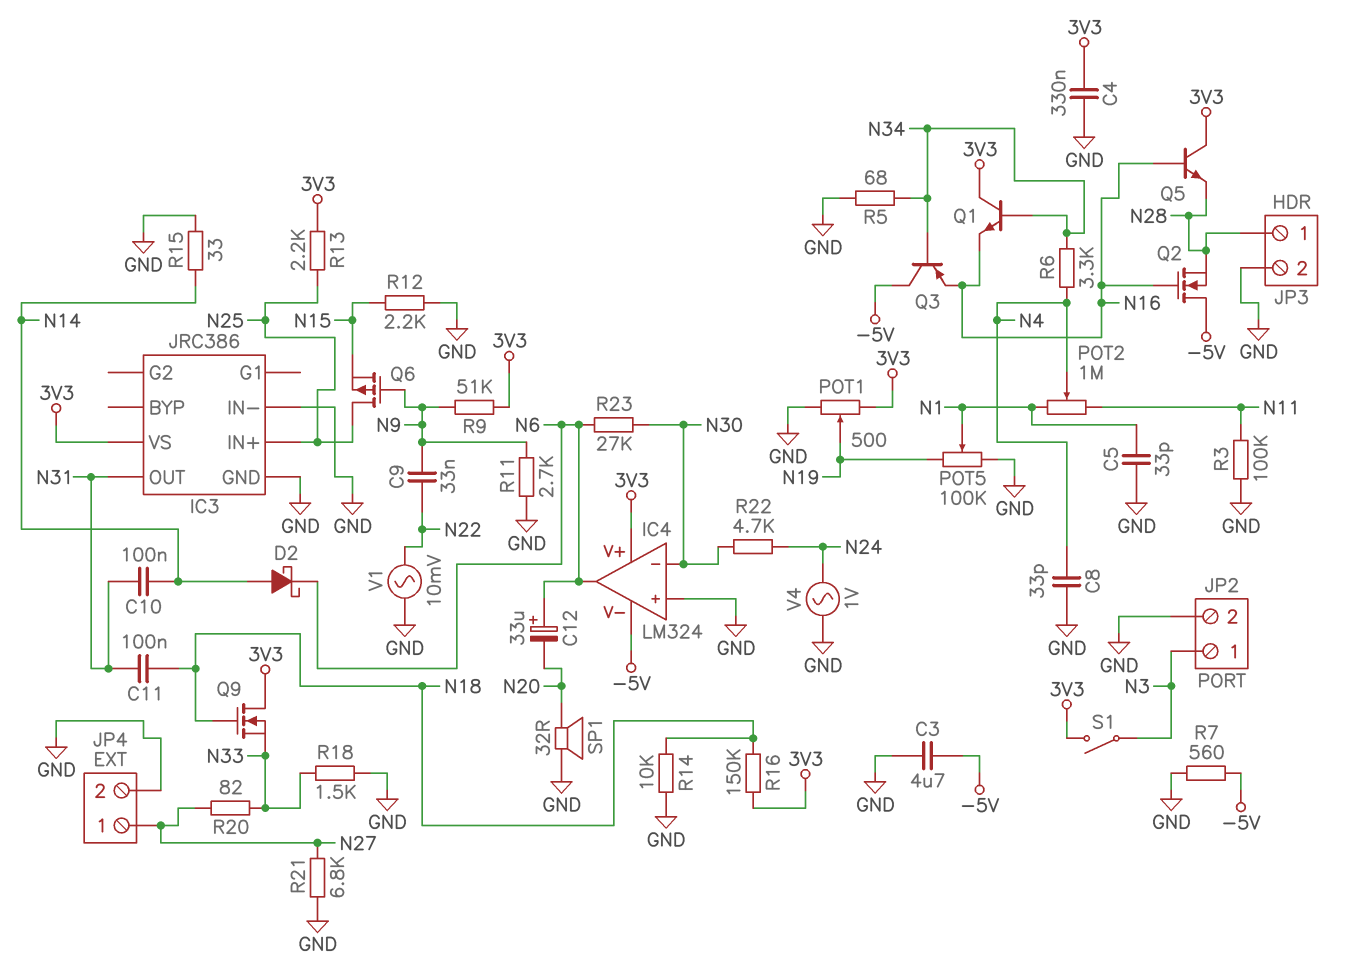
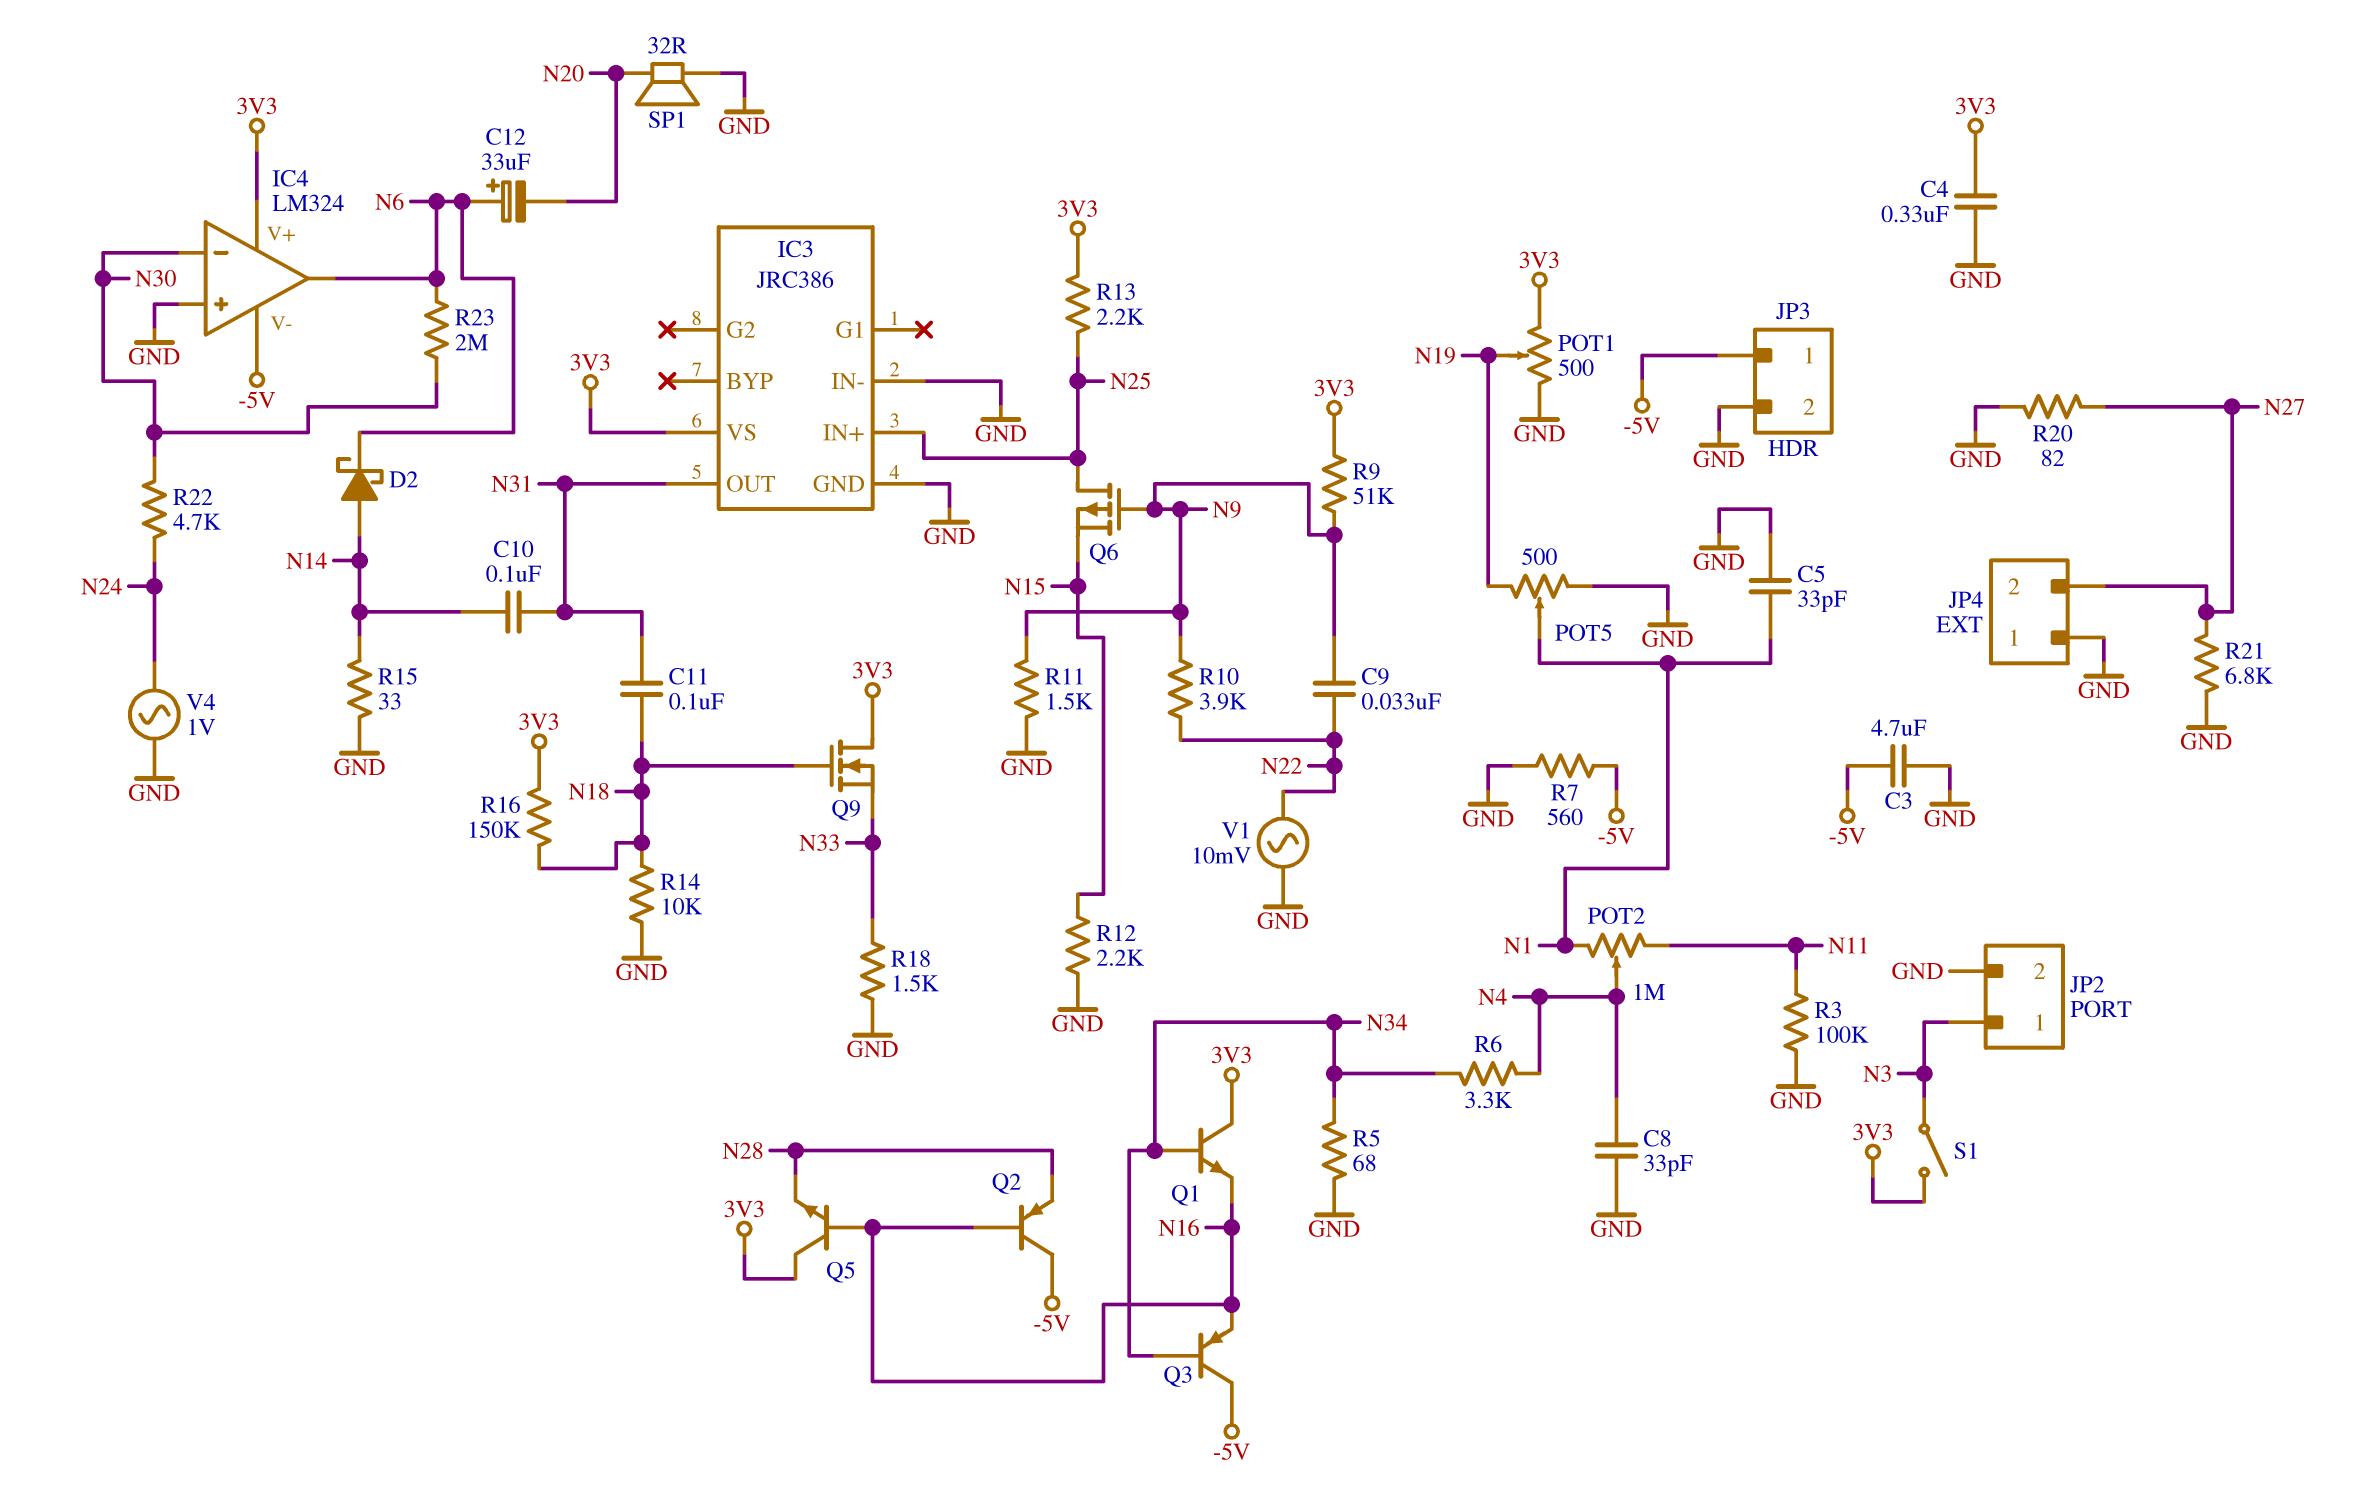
JP3 pin 1: N28 -> -5V
JP4 pin 1: N27 -> GND
JP4 pin 2: GND -> N27
POT5: 100k (GND, N19, wiper N1) -> 500 (GND, N19, wiper N1)
Q2: NMOS (G N16, D -5V, S N28) -> PNP (B N16, C -5V, E N28)
R10: none -> 3.9k (N9, N22)
R11: 2.7k (GND, N9) -> 1.5k (GND, N9)
R20: 82 (N27, N33) -> 82 (GND, N27)
R23: 27k (N6, N30) -> 2M (N6, N30)

